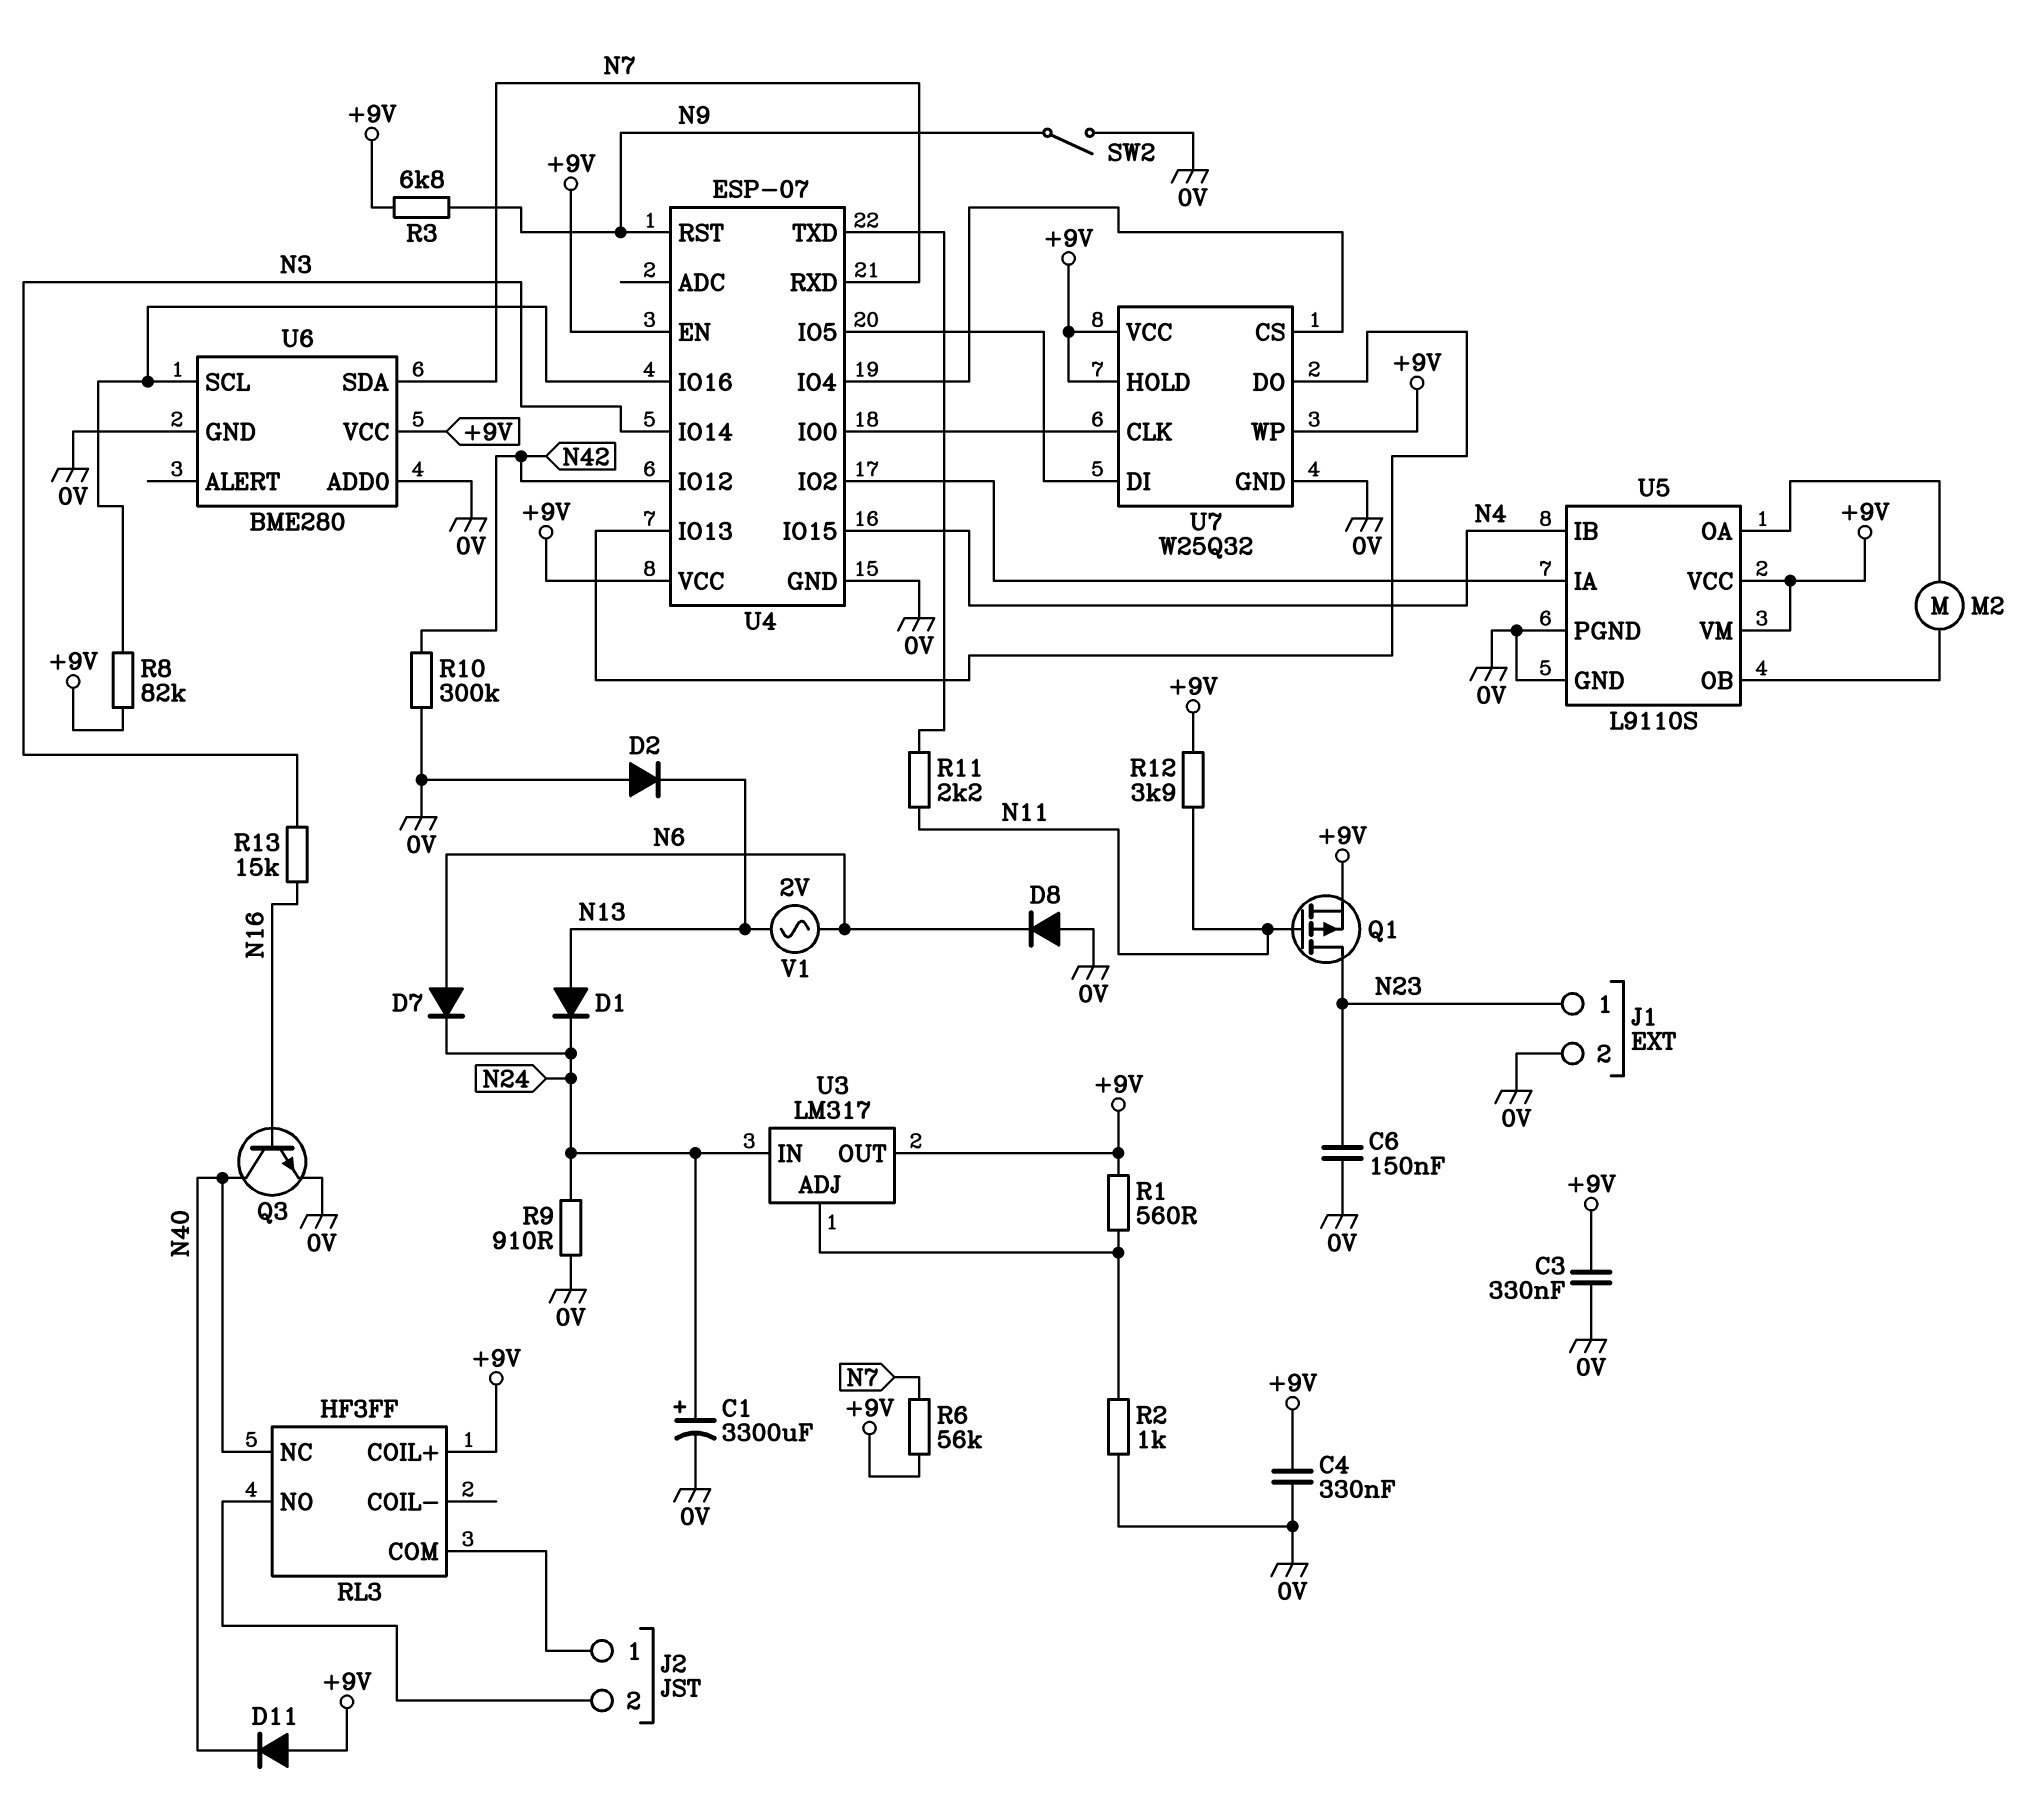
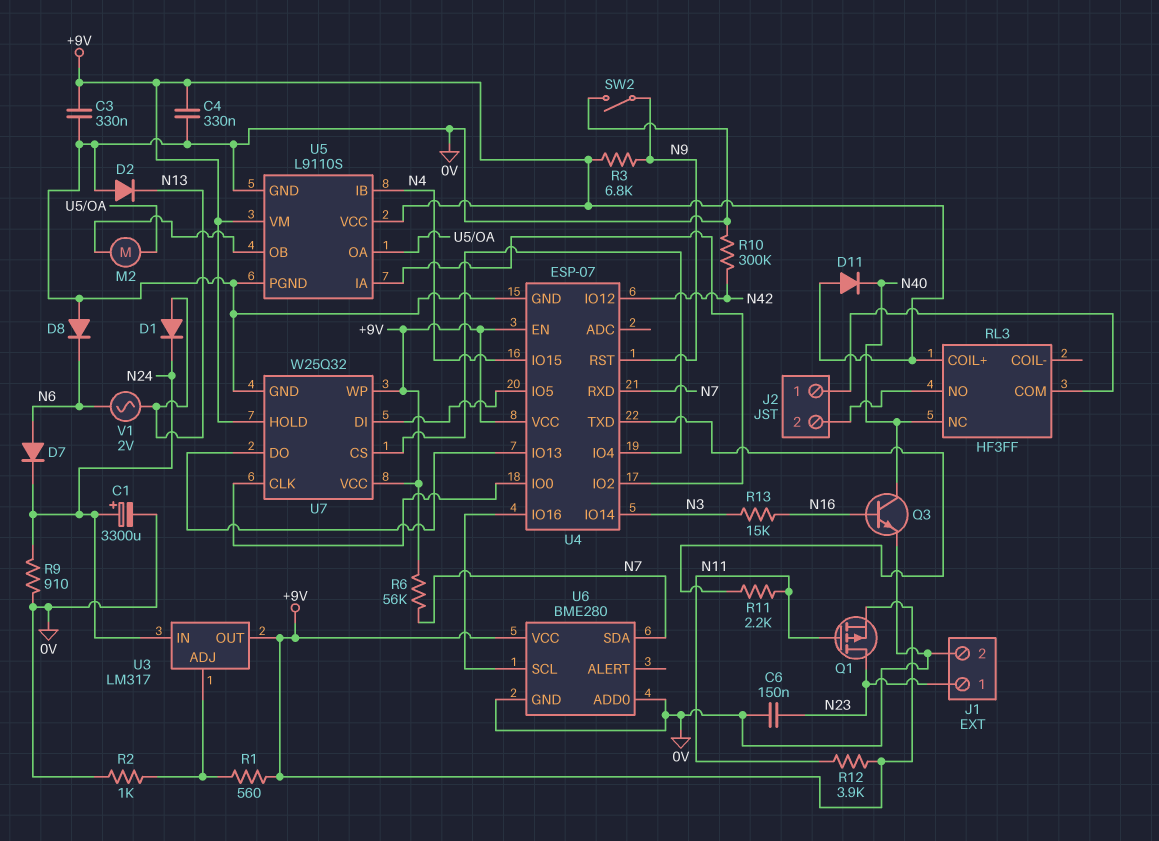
R8: 82k (+9V, U4/IO16) -> none

